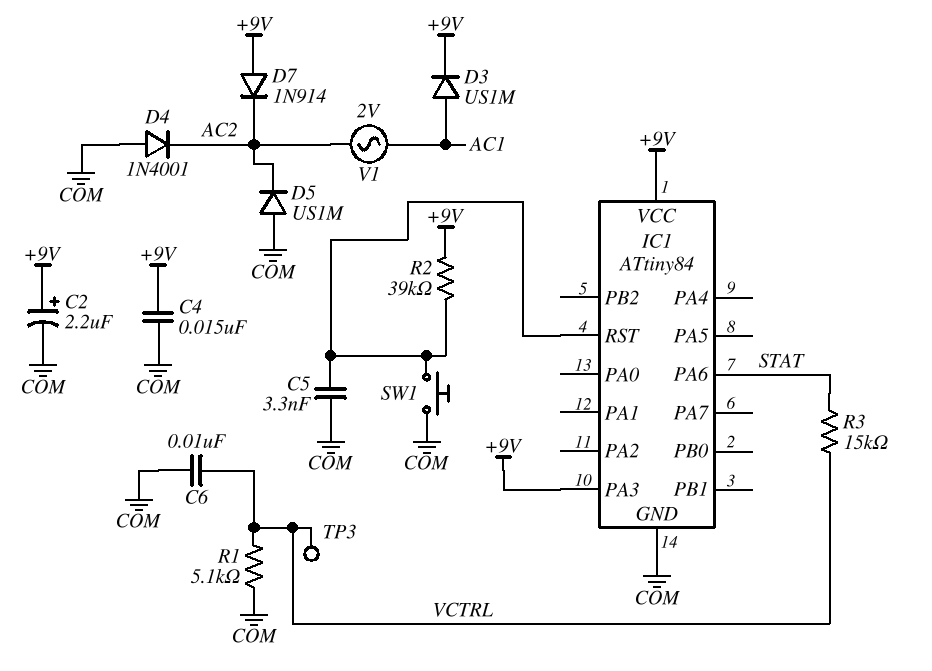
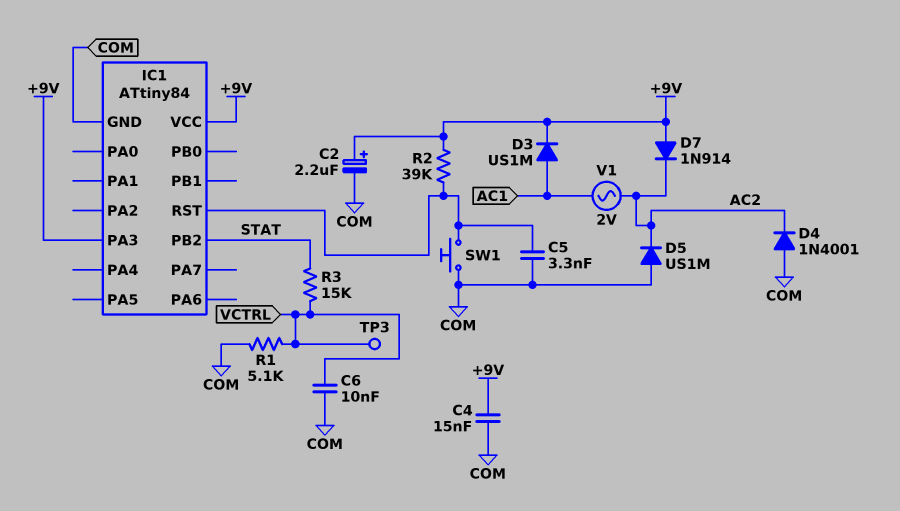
IC1 pin PA6: STAT -> none
IC1 pin PB2: none -> STAT

